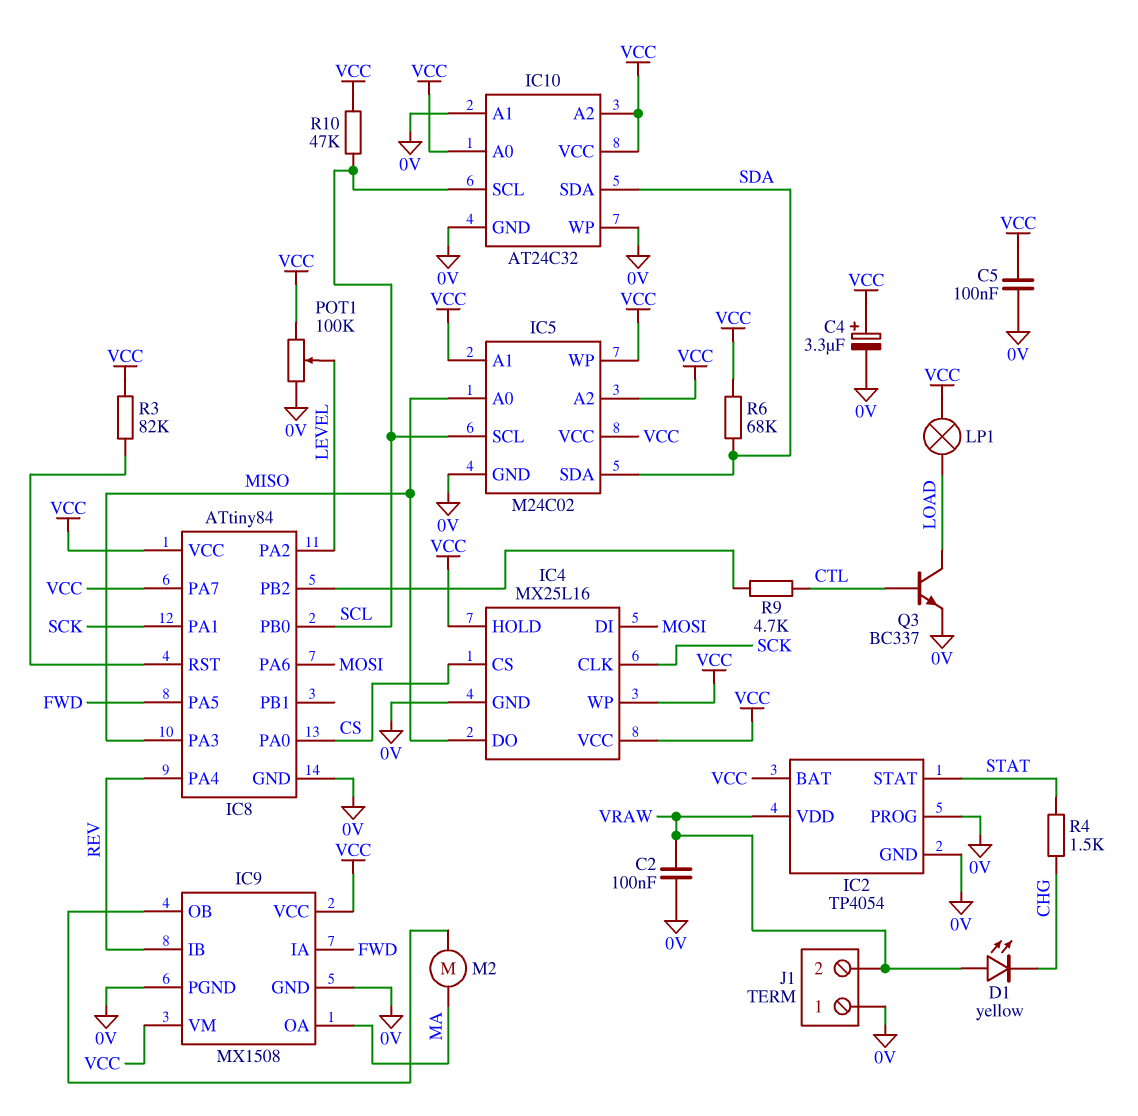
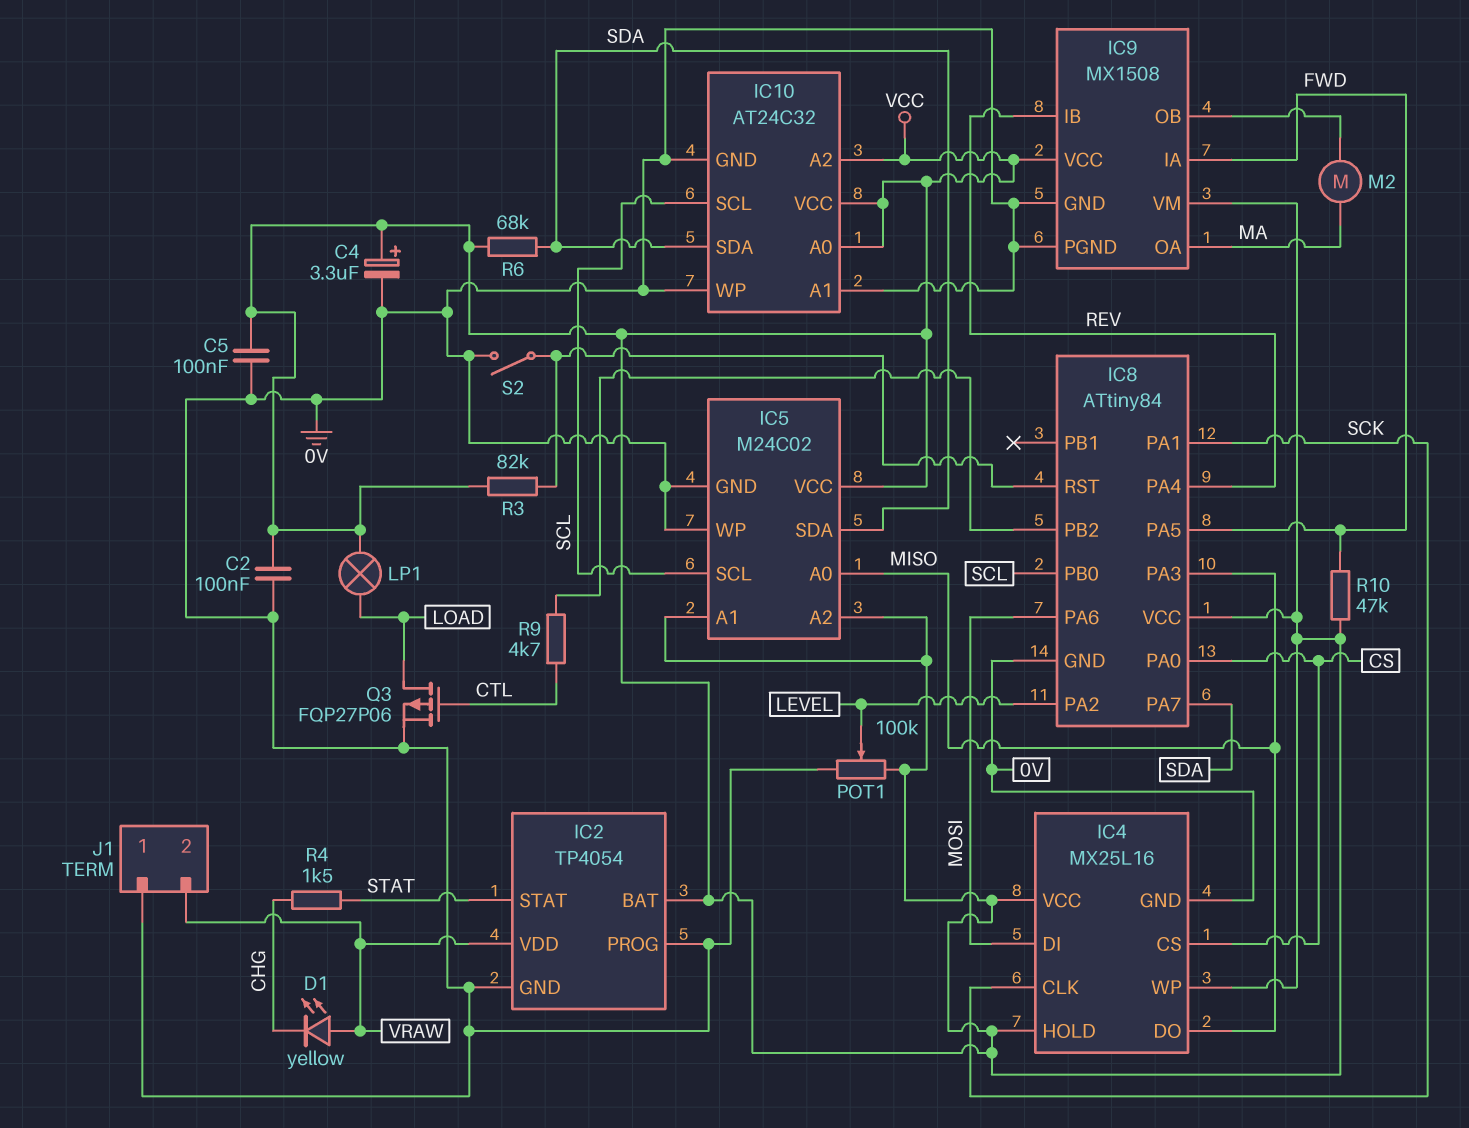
C2: 100nF (0V, VRAW) -> 100nF (0V, VCC)
IC5 pin WP: VCC -> 0V
IC8 pin PA7: VCC -> SDA
Q3: NPN BC337 (B CTL, C LOAD, E 0V) -> PMOS FQP27P06 (G CTL, D LOAD, S 0V)
R10: 47k (SCL, VCC) -> 47k (FWD, VCC)
S2: none -> switch (0V, IC8/RST)

